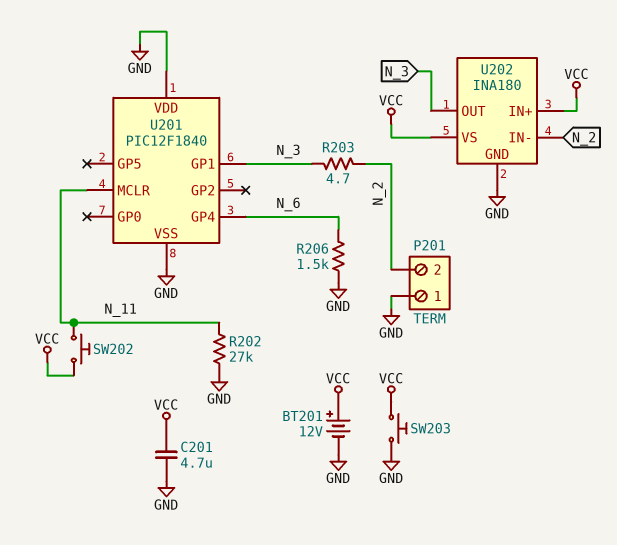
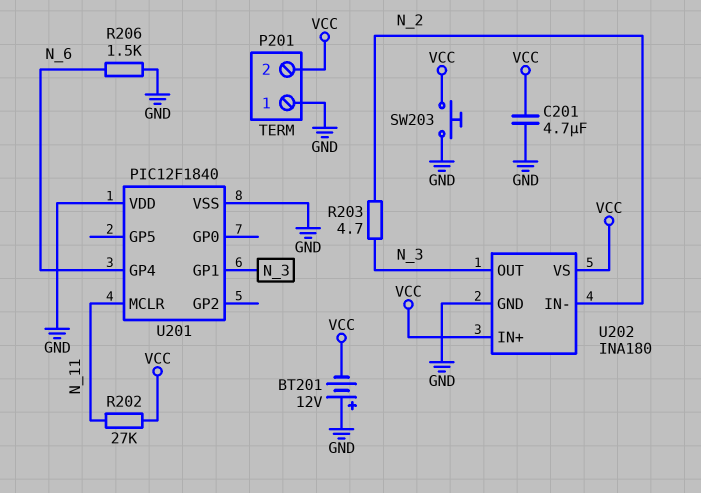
BT201: 12V (plus VCC, minus GND) -> 12V (plus GND, minus VCC)
P201 pin 2: N_2 -> VCC
R202: 27k (GND, N_11) -> 27k (N_11, VCC)
SW202: button (N_11, VCC) -> none

